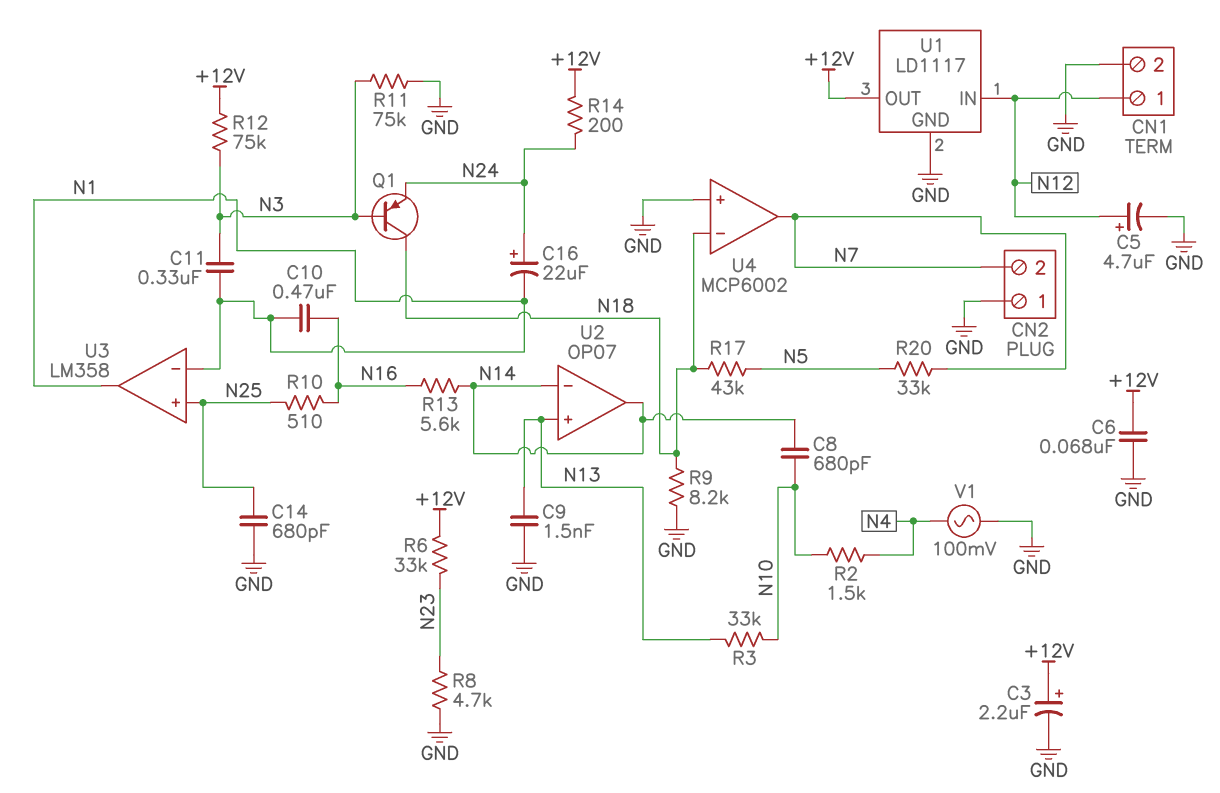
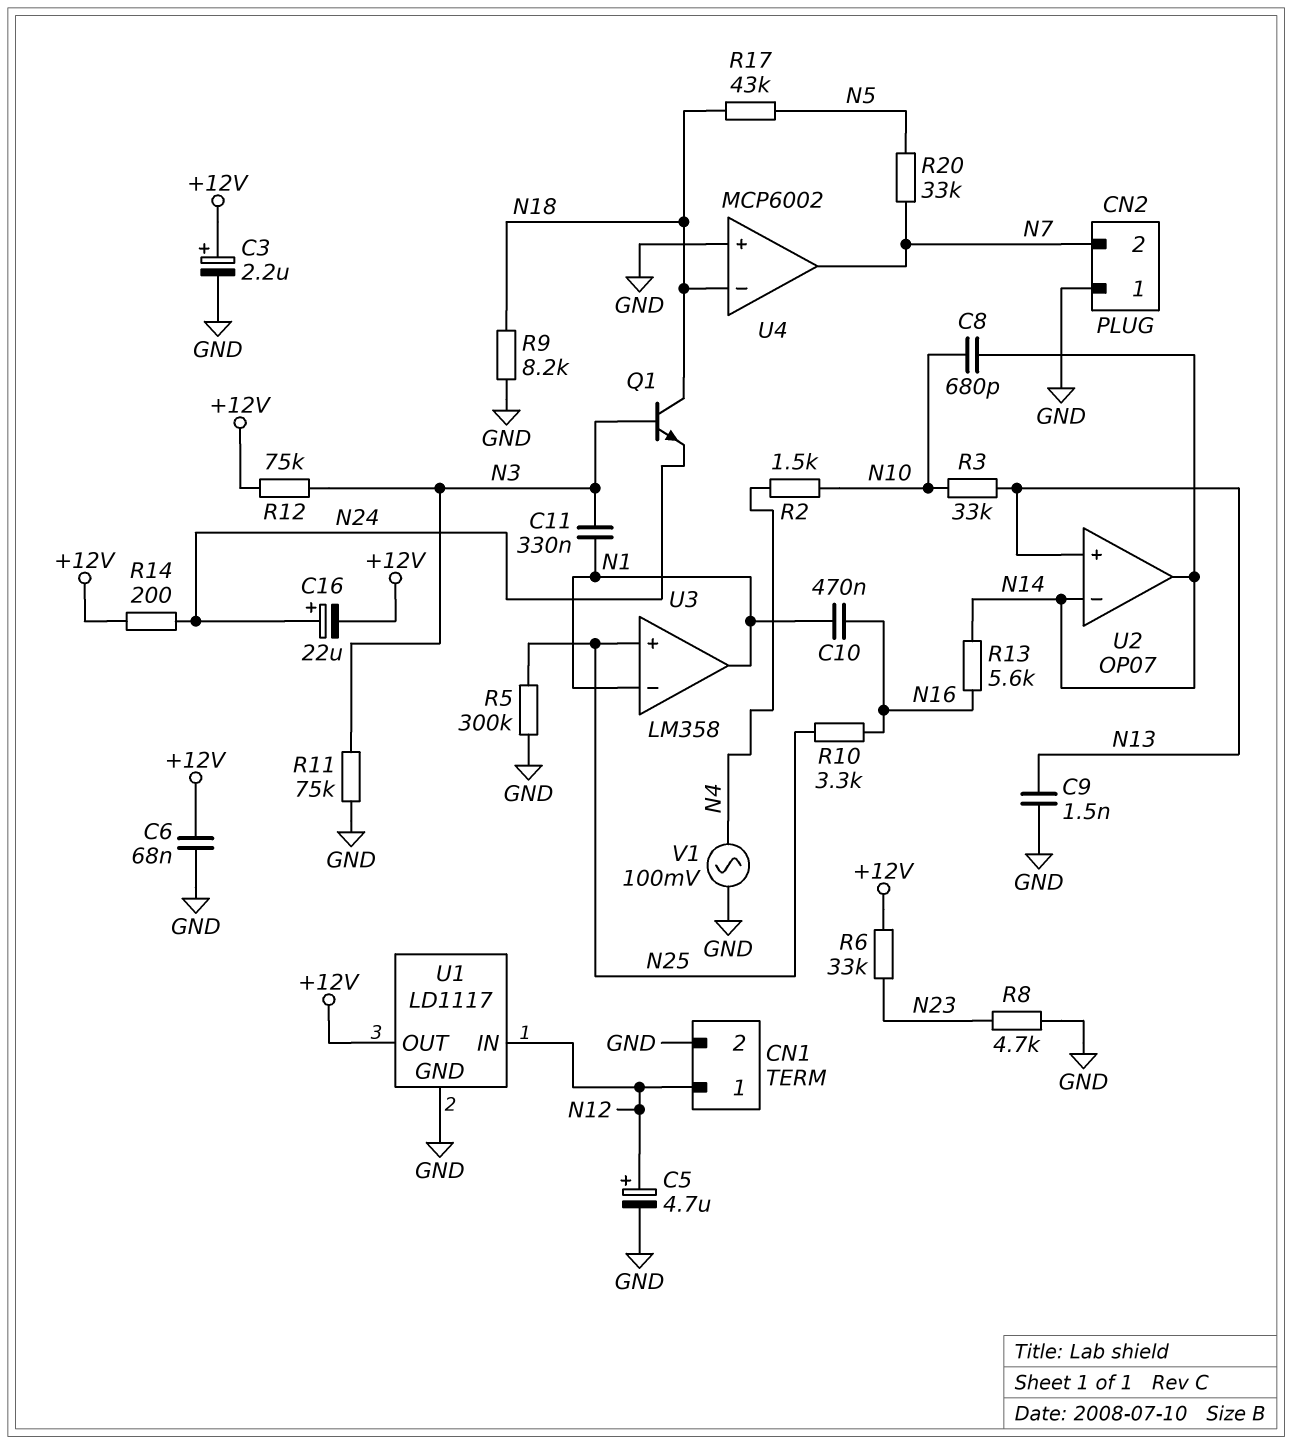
C14: 680pF (GND, N25) -> none
C16: 22uF (plus N24, minus N1) -> 22uF (plus N24, minus +12V)
Q1: PNP (B N3, C N18, E N24) -> NPN (B N3, C N18, E N24)
R5: none -> 300k (GND, N25)
R10: 510 (N16, N25) -> 3.3k (N16, N25)

